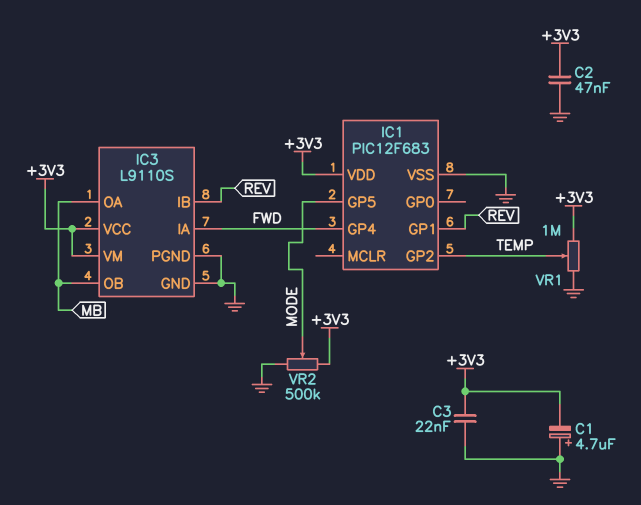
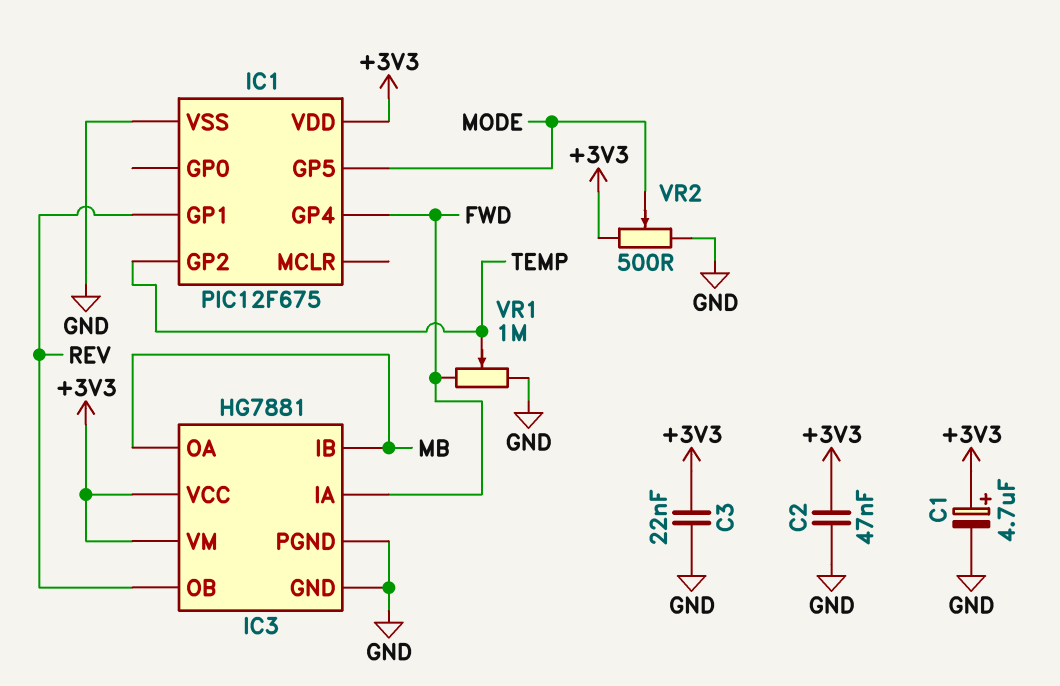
C1: 4.7uF (plus GND, minus +3V3) -> 4.7uF (plus +3V3, minus GND)
IC1: PIC12F683 -> PIC12F675
IC3: L9110S -> HG7881
IC3 pin IB: REV -> MB
IC3 pin OB: MB -> REV
VR1: 1M (+3V3, GND, wiper TEMP) -> 1M (FWD, GND, wiper TEMP)
VR2: 500k (+3V3, GND, wiper MODE) -> 500 (+3V3, GND, wiper MODE)

